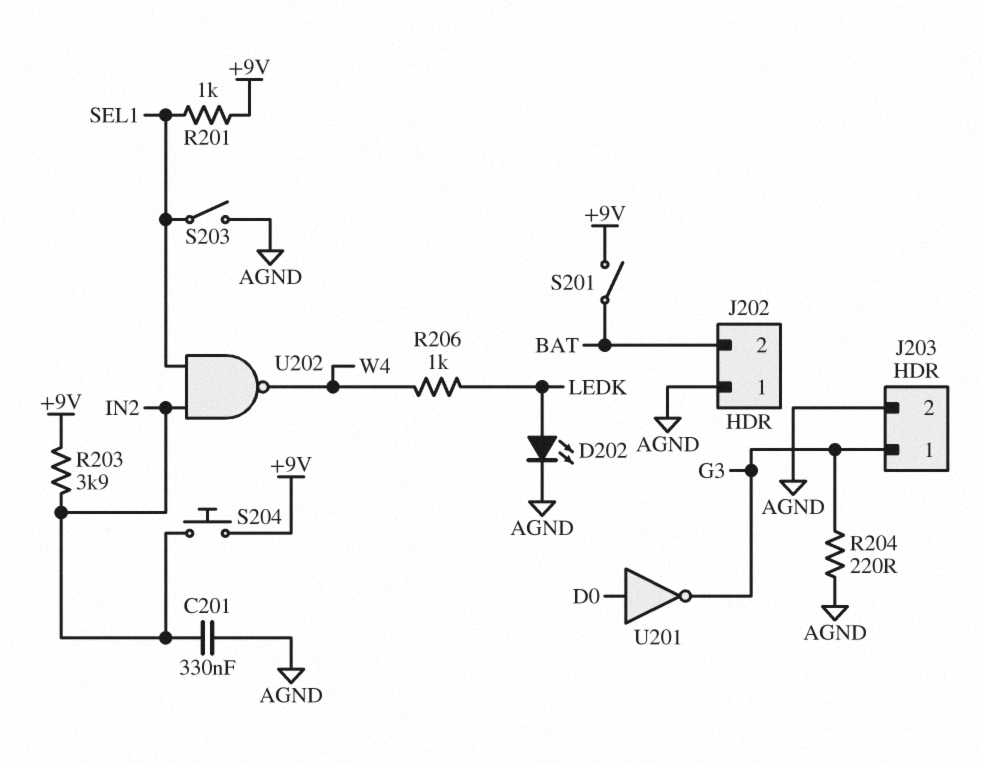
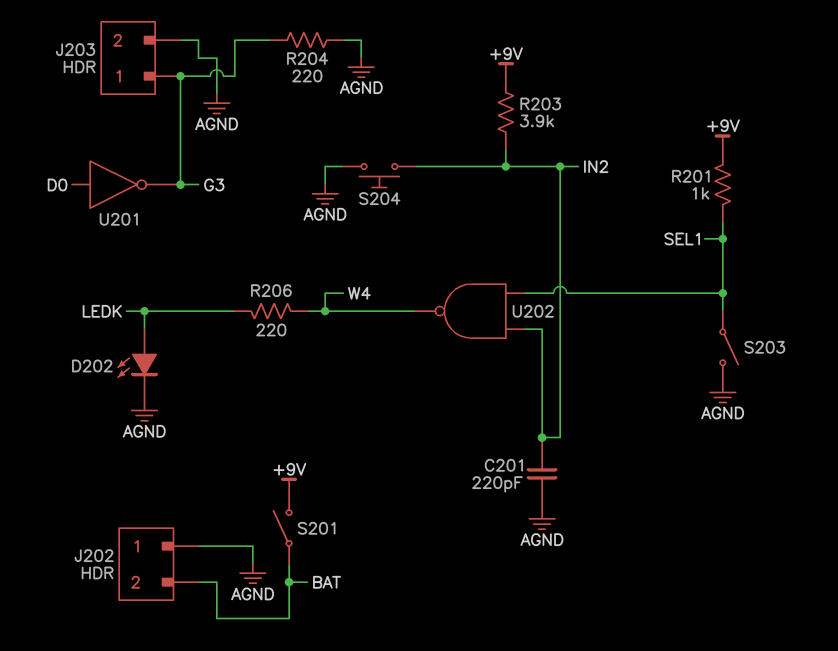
C201: 330nF (AGND, IN2) -> 220pF (AGND, IN2)
R206: 1k (LEDK, W4) -> 220 (LEDK, W4)
S204: button (+9V, IN2) -> button (AGND, IN2)

